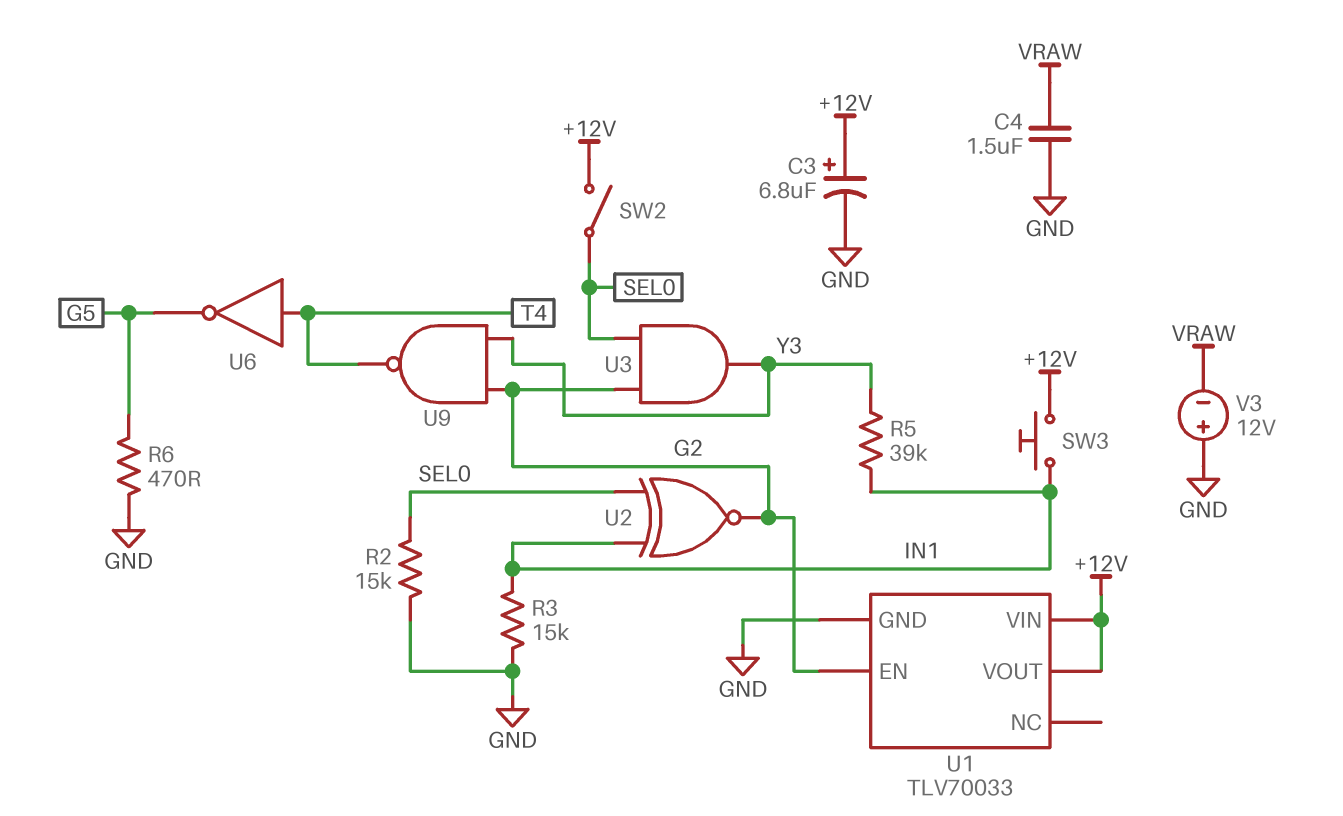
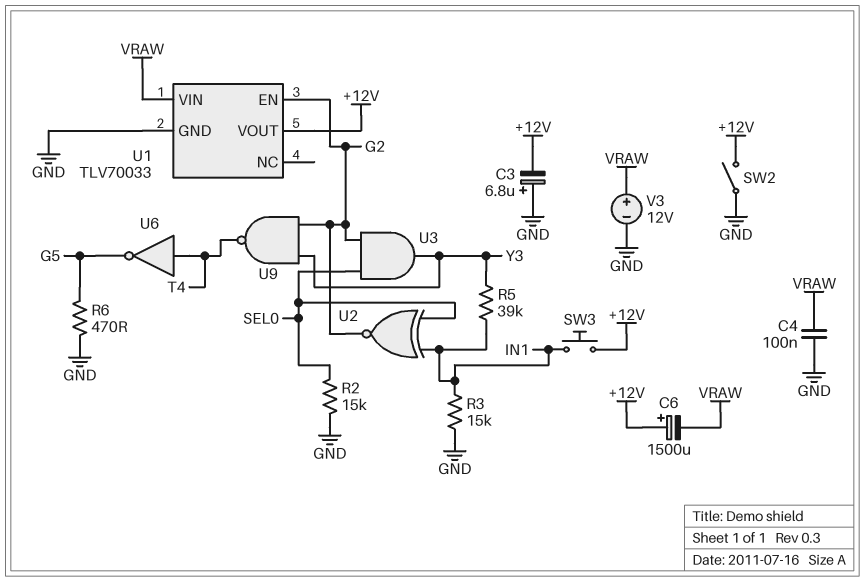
C3: 6.8uF (plus +12V, minus GND) -> 6.8uF (plus GND, minus +12V)
C4: 1.5uF (GND, VRAW) -> 100nF (GND, VRAW)
C6: none -> 1500uF (plus +12V, minus VRAW)
SW2: switch (+12V, SEL0) -> switch (+12V, GND)
U1 pin VIN: +12V -> VRAW
V3: 12V (plus GND, minus VRAW) -> 12V (plus VRAW, minus GND)

